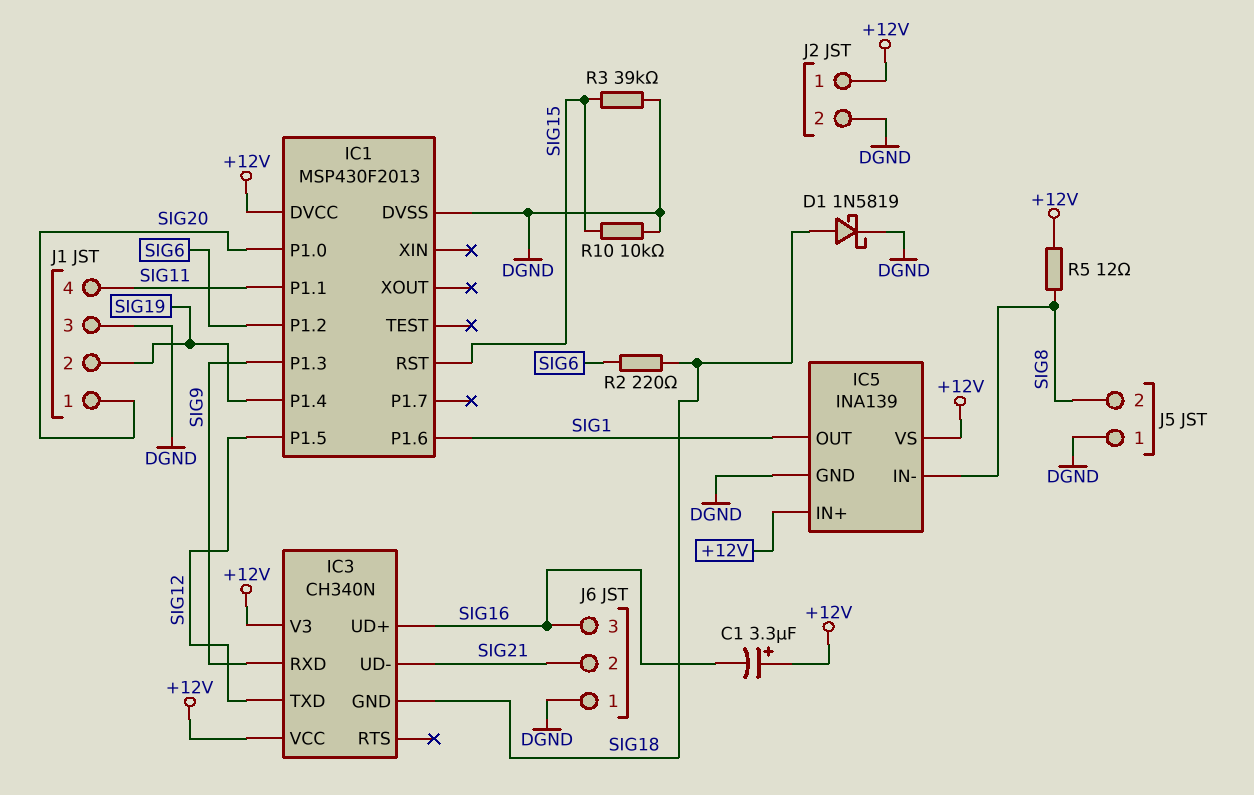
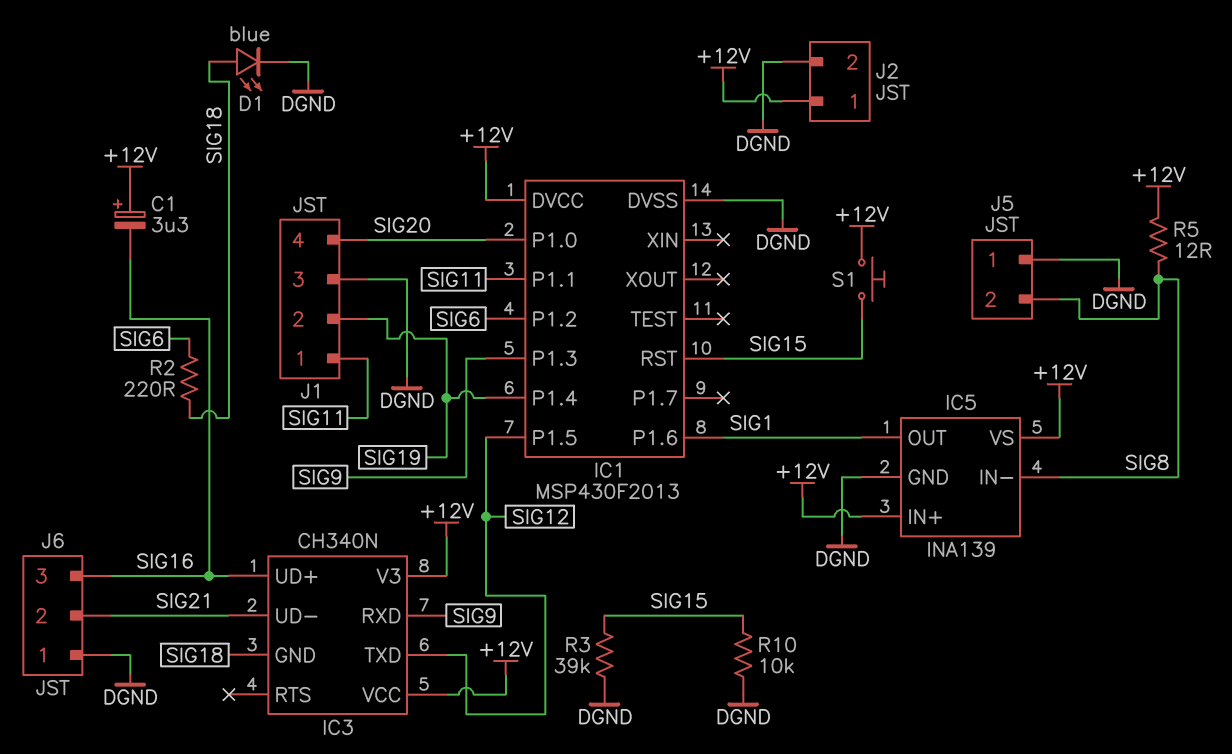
D1: schottky 1N5819 (A SIG18, K DGND) -> LED blue (A SIG18, K DGND)
J1 pin 1: SIG20 -> SIG11
J1 pin 4: SIG11 -> SIG20
S1: none -> button (+12V, SIG15)

